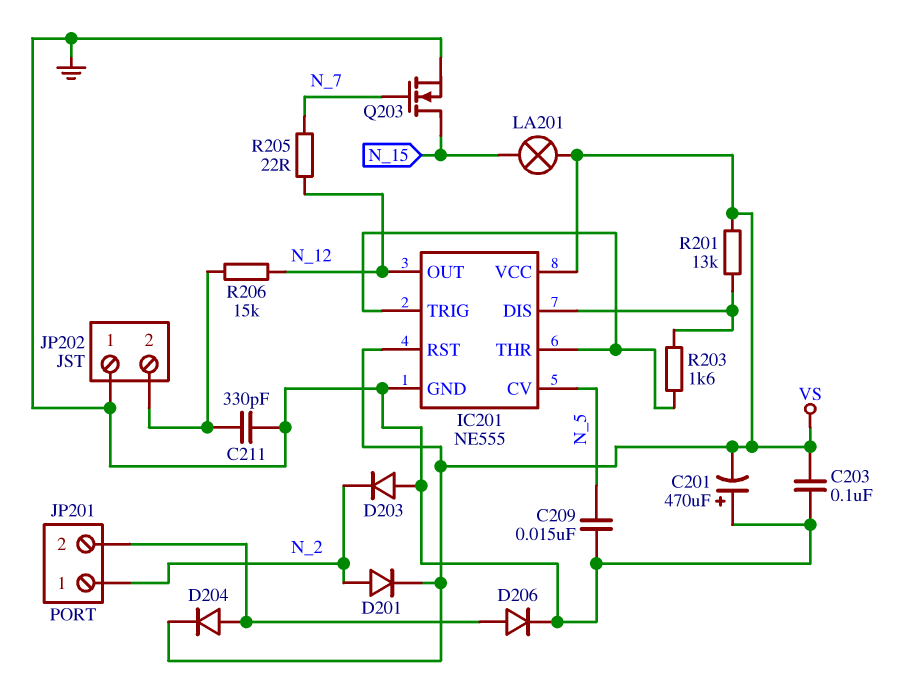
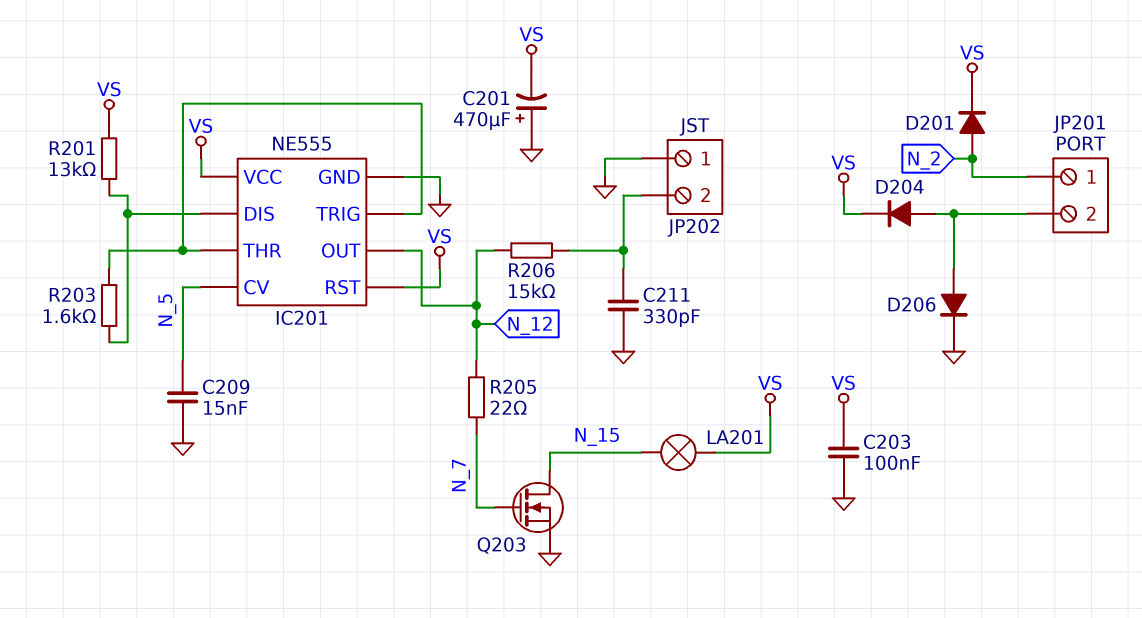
D203: diode (A GND, K N_2) -> none

